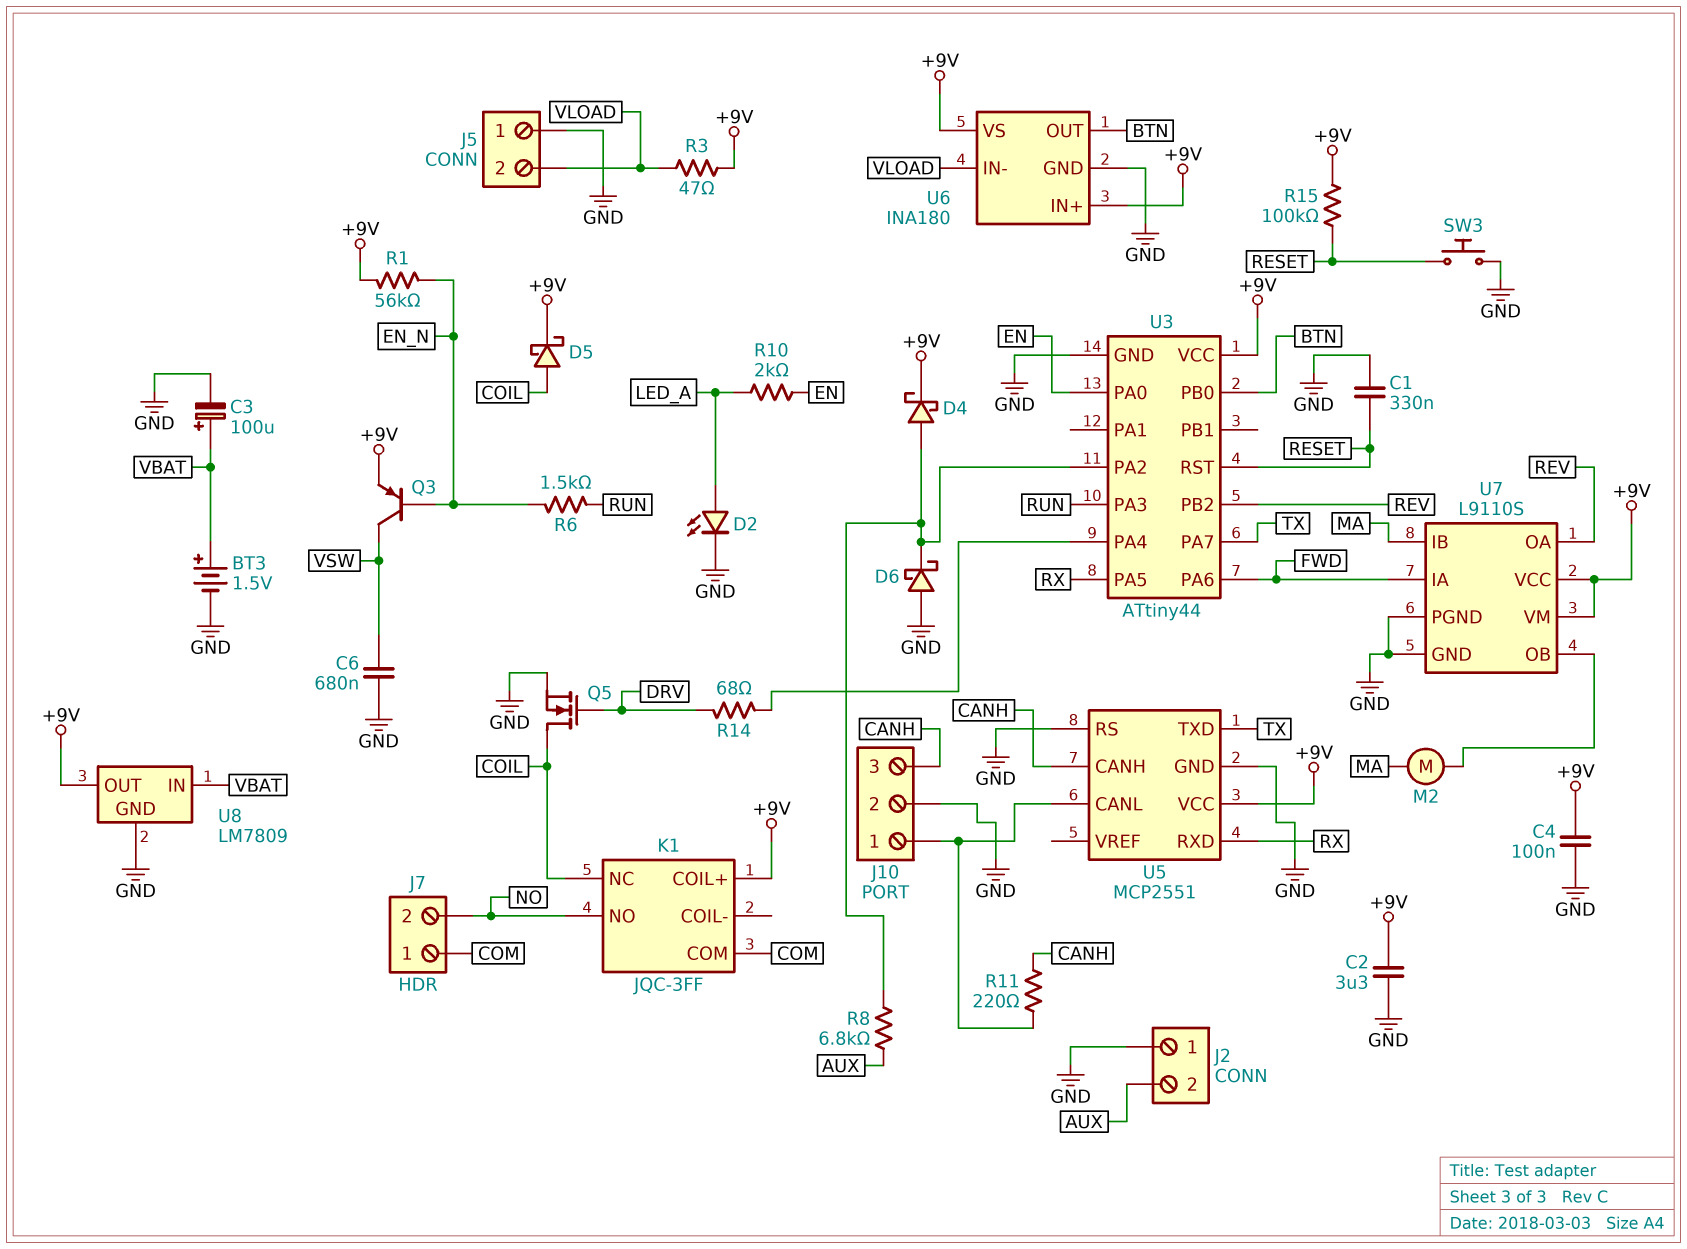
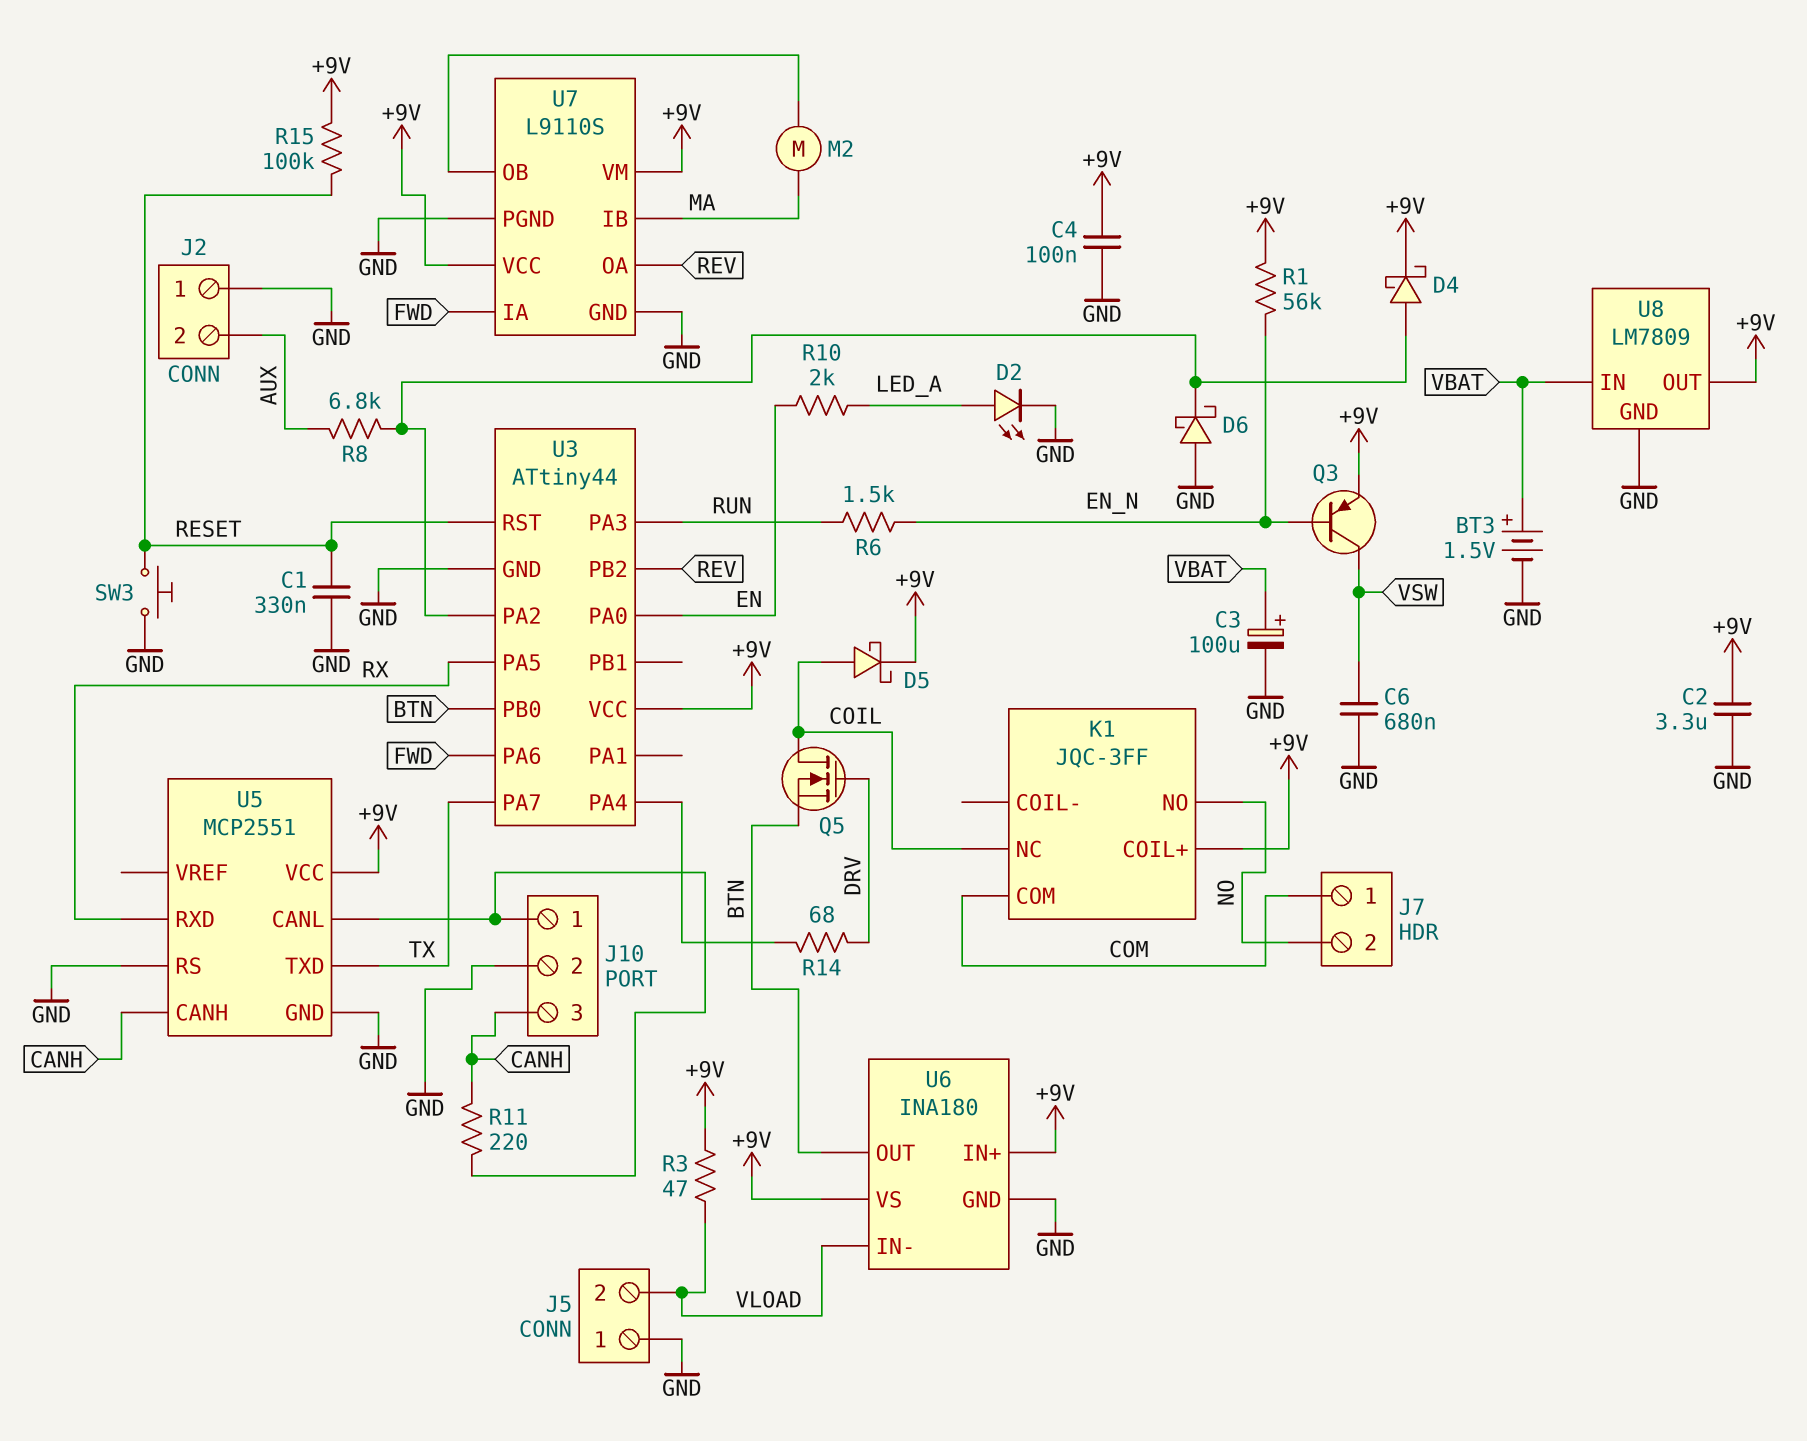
Q5: NMOS (G DRV, D COIL, S GND) -> NMOS (G DRV, D COIL, S BTN)

